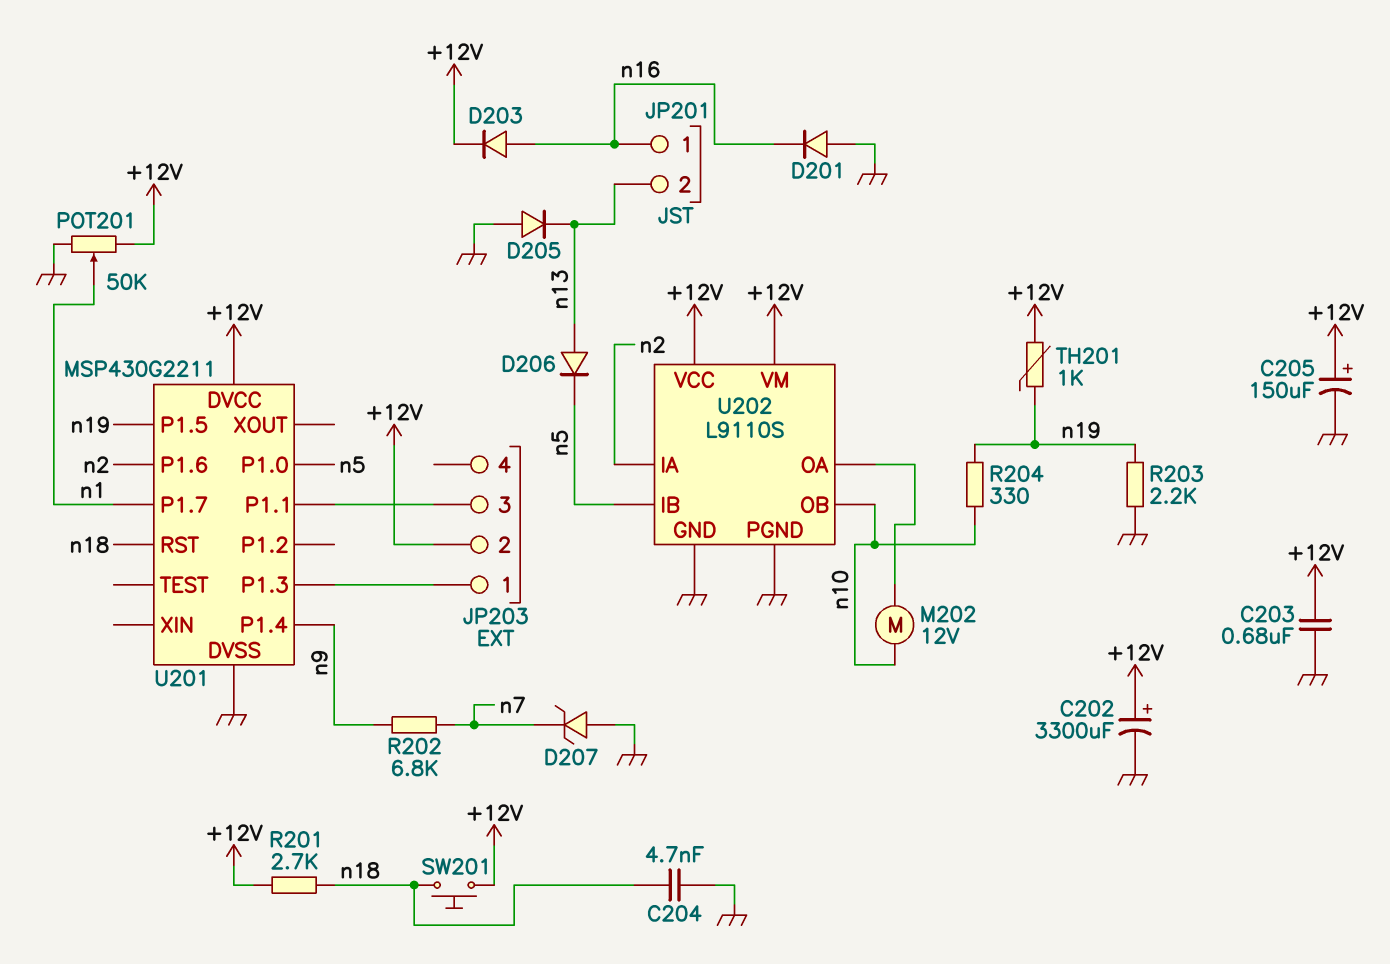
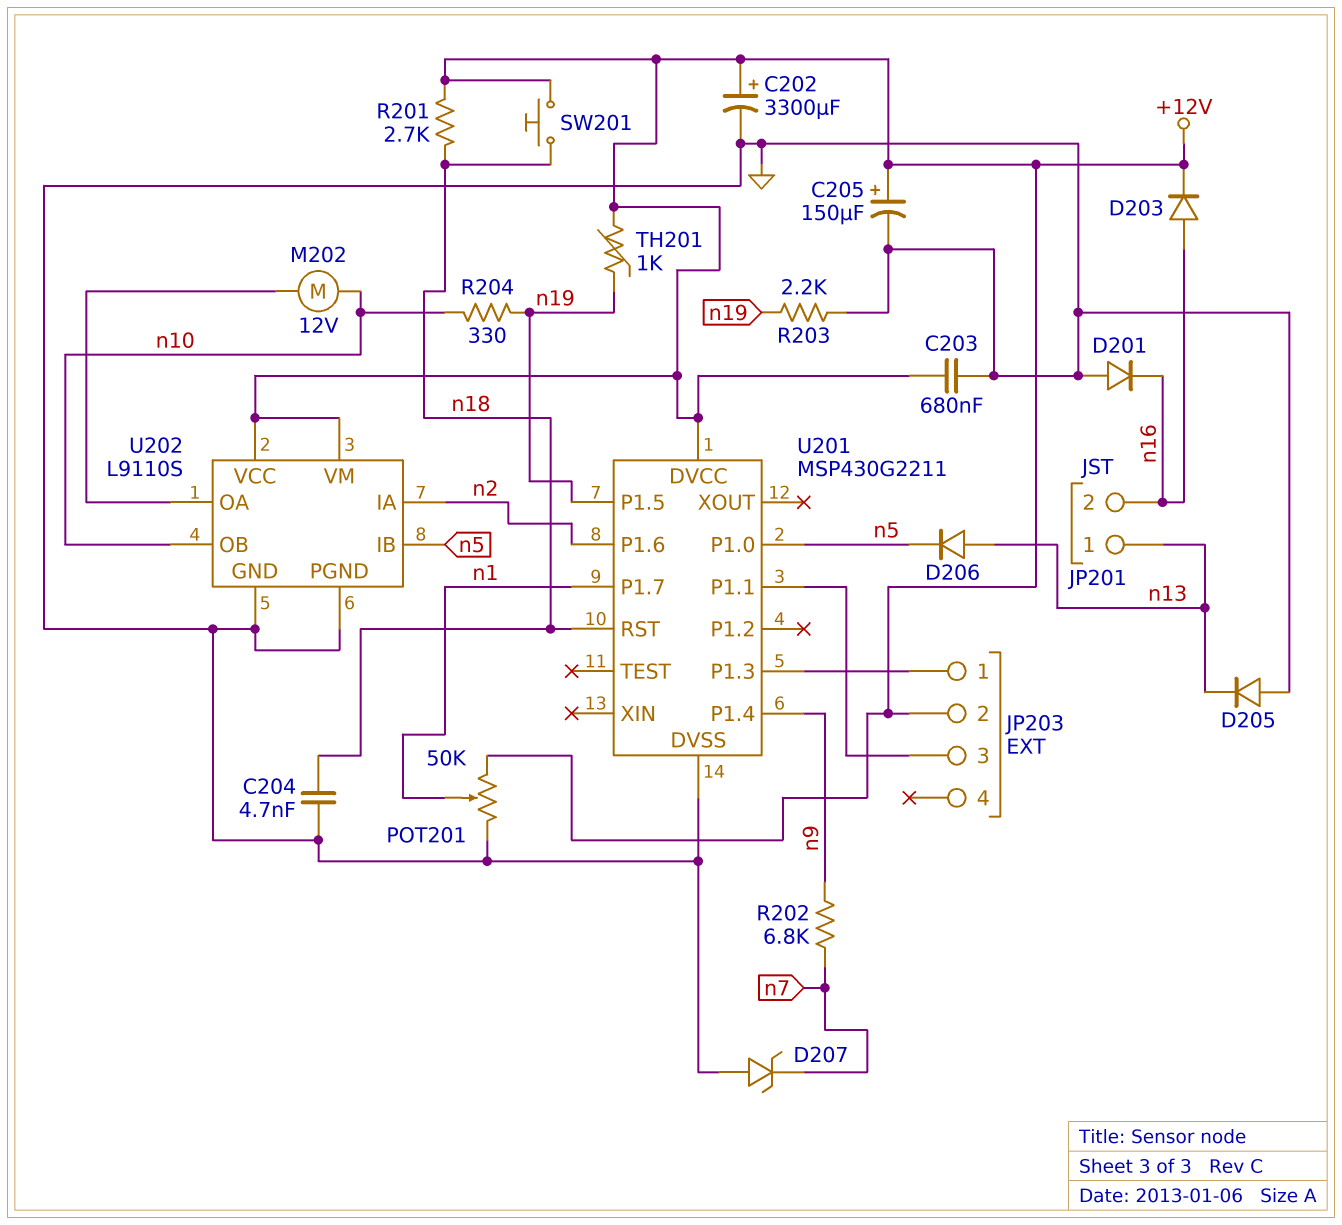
JP201 pin 1: n16 -> n13
JP201 pin 2: n13 -> n16

